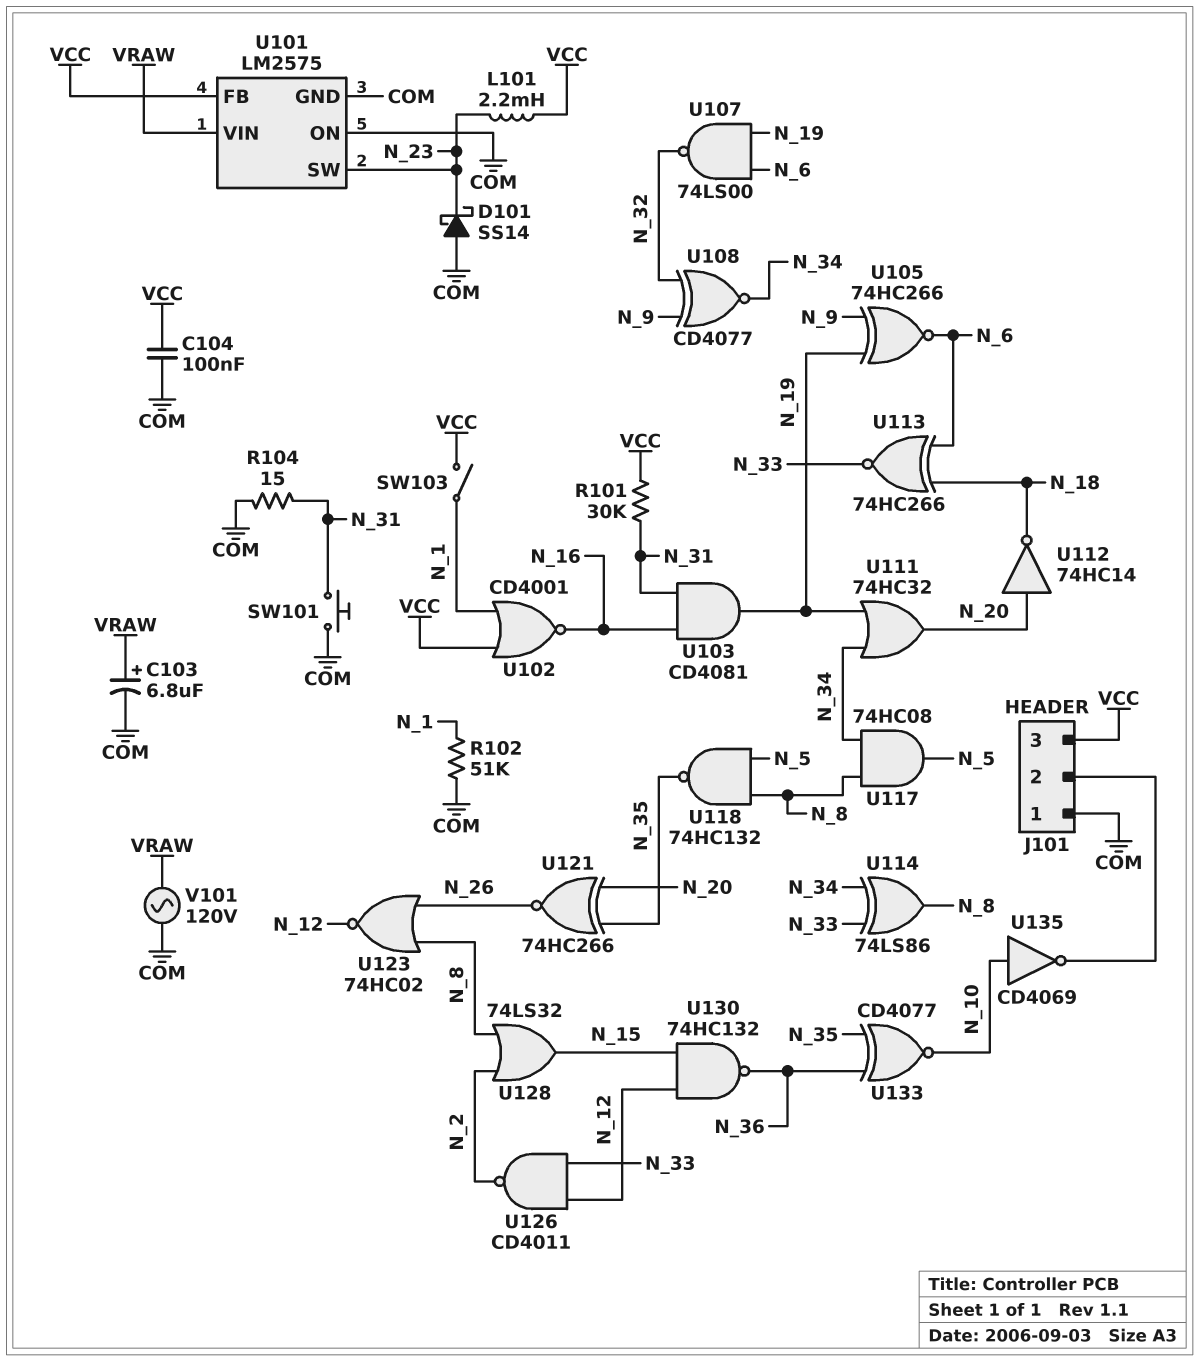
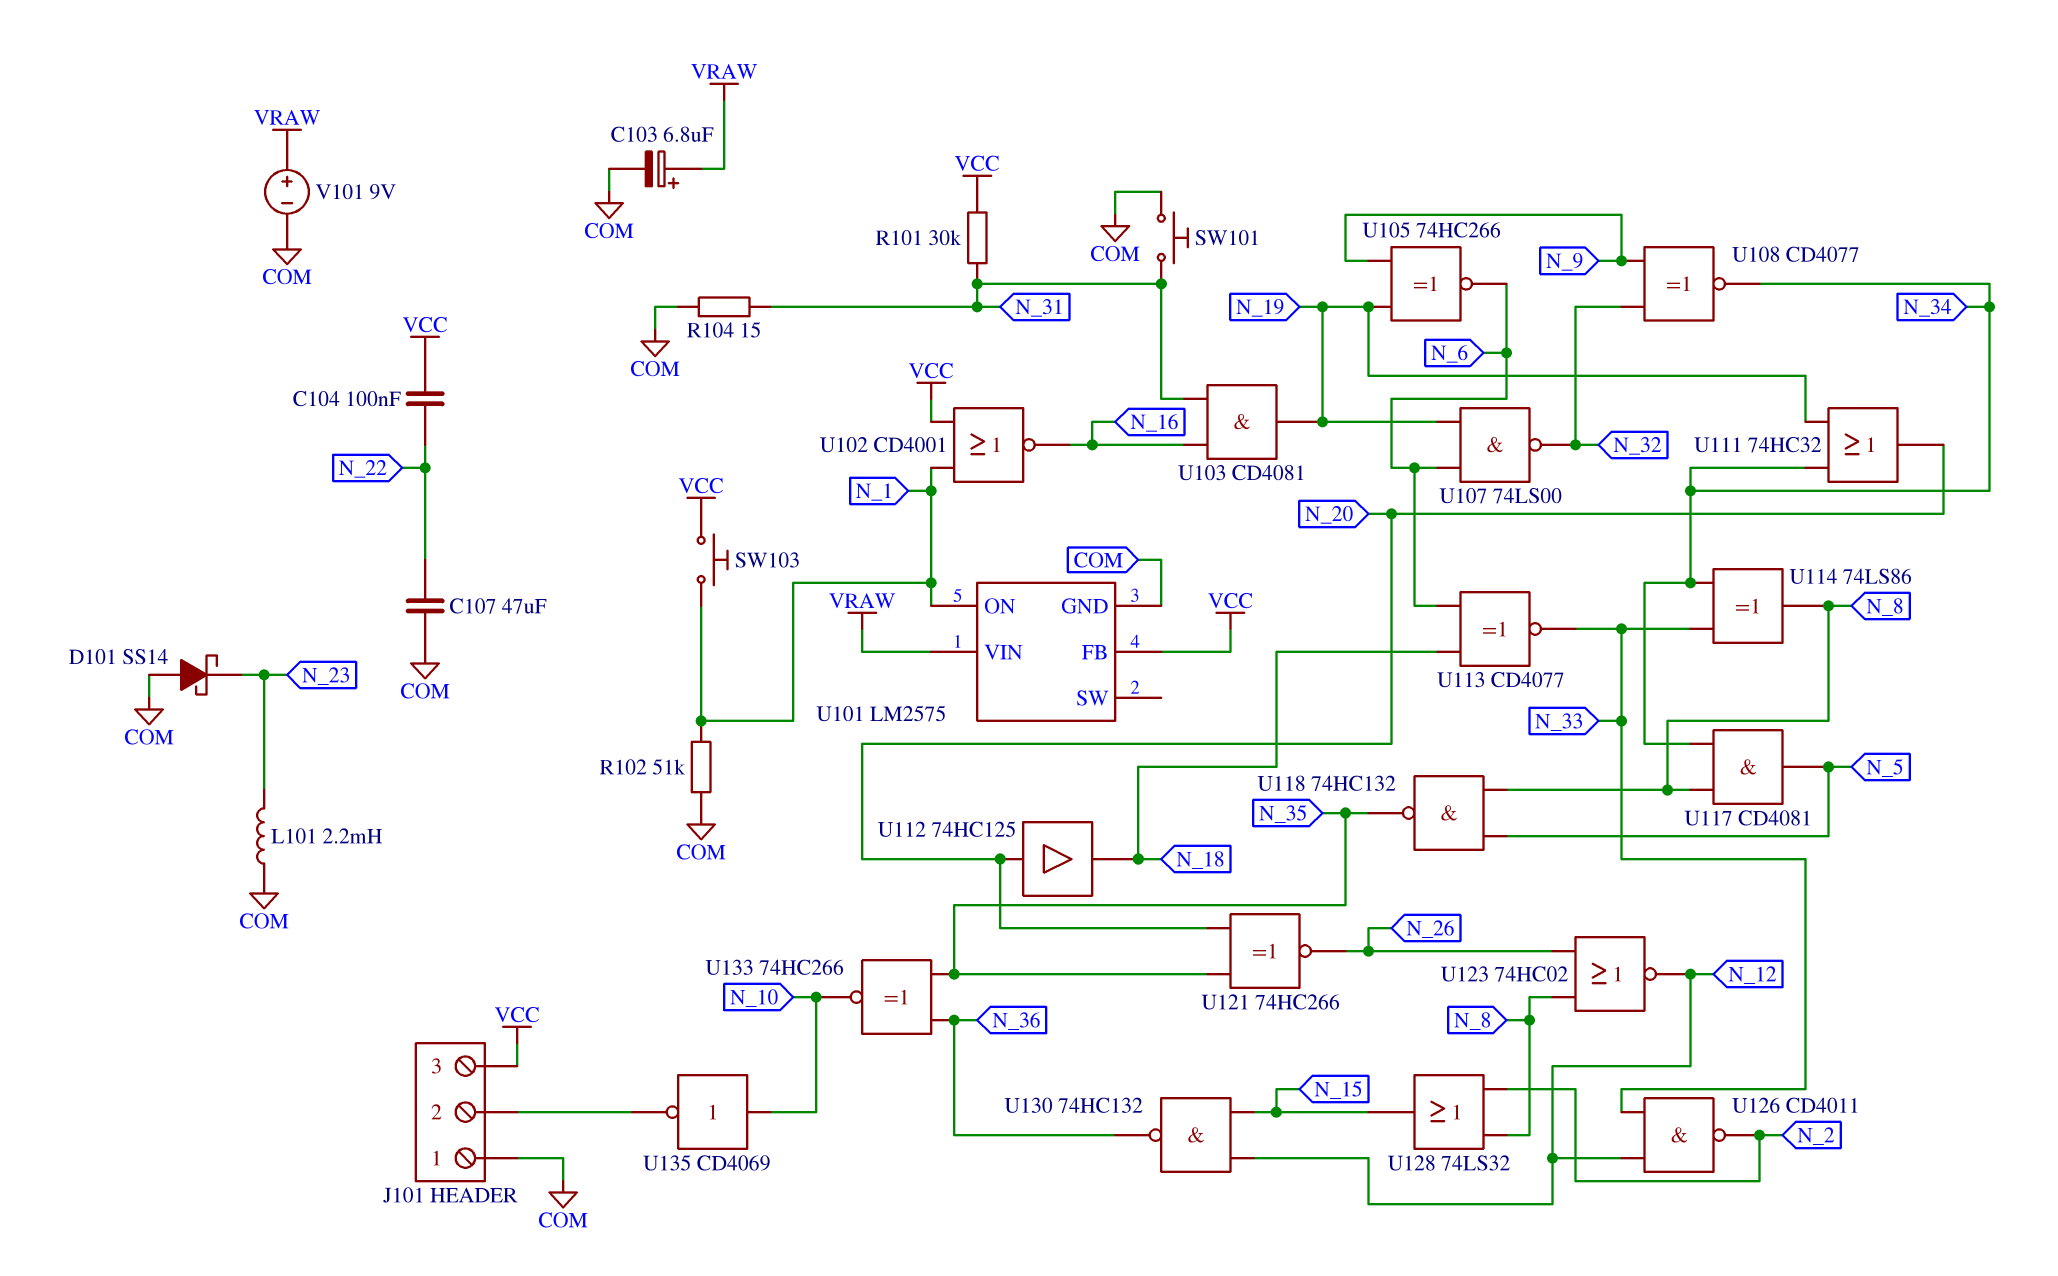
C104: 100nF (COM, VCC) -> 100nF (N_22, VCC)
C107: none -> 47uF (COM, N_22)
L101: 2.2mH (N_23, VCC) -> 2.2mH (COM, N_23)
SW103: switch (N_1, VCC) -> button (N_1, VCC)
U101 pin ON: COM -> N_1
U101 pin SW: N_23 -> none
U112: NOT 74HC14 (in N_20, out N_18) -> buffer 74HC125 (in N_20, out N_18)
U113: XNOR 74HC266 (in N_6, in N_18, out N_33) -> XNOR CD4077 (in N_6, in N_18, out N_33)
U117: AND 74HC08 (in N_8, in N_34, out N_5) -> AND CD4081 (in N_8, in N_34, out N_5)
U133: XNOR CD4077 (in N_35, in N_36, out N_10) -> XNOR 74HC266 (in N_35, in N_36, out N_10)
V101: AC 120V (COM, VRAW) -> 9V (plus VRAW, minus COM)

